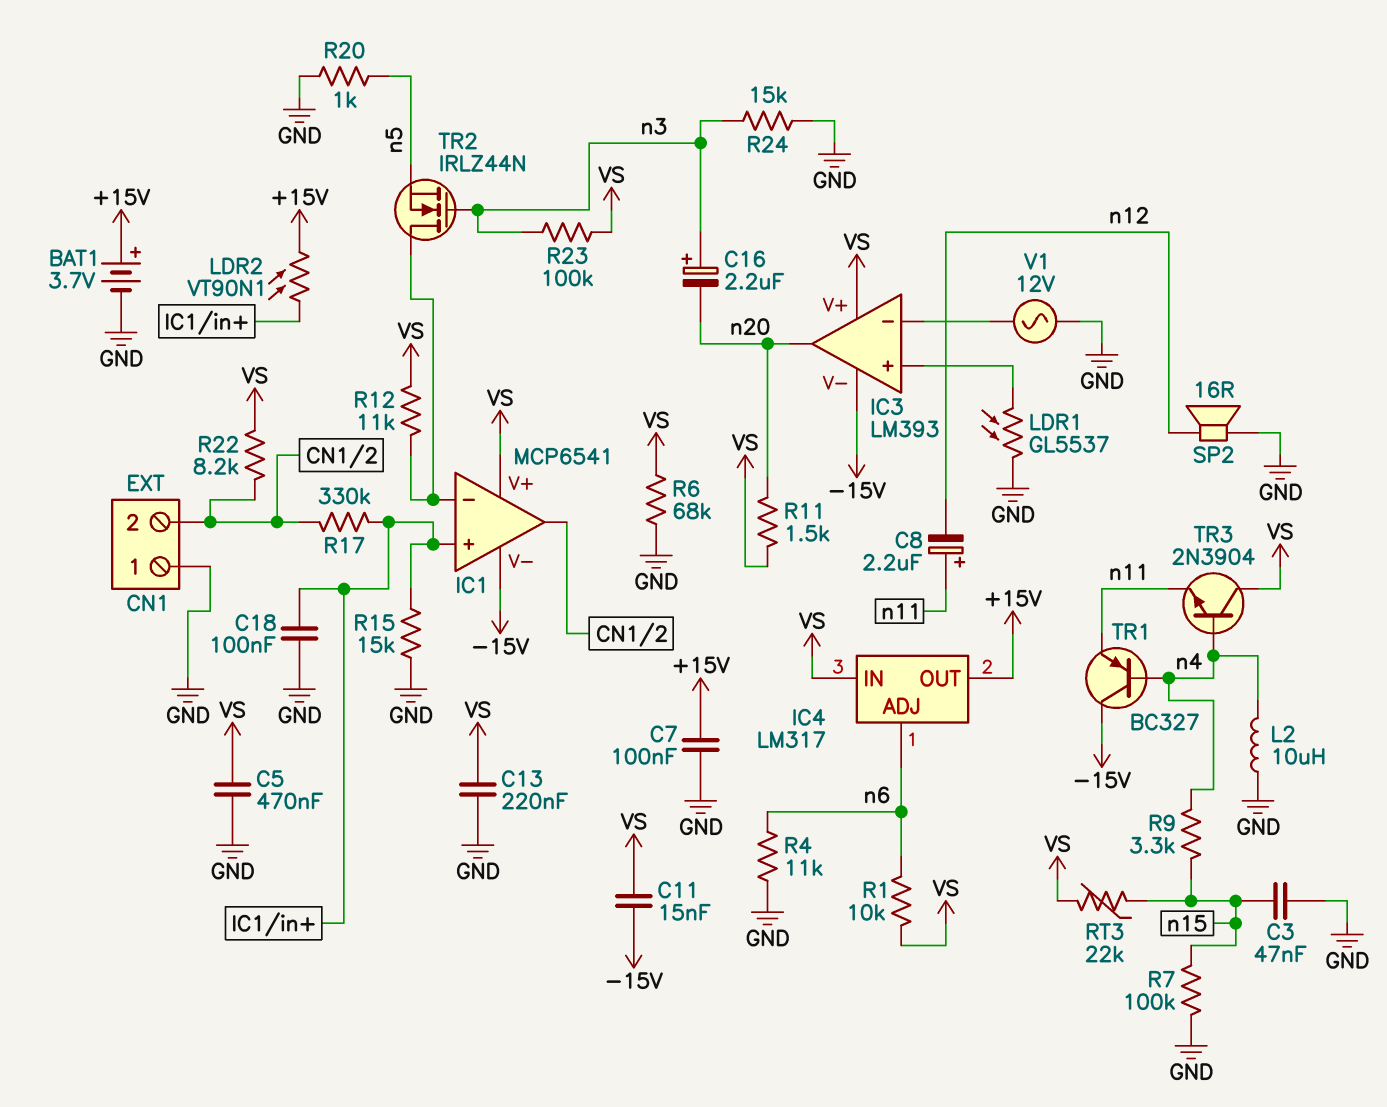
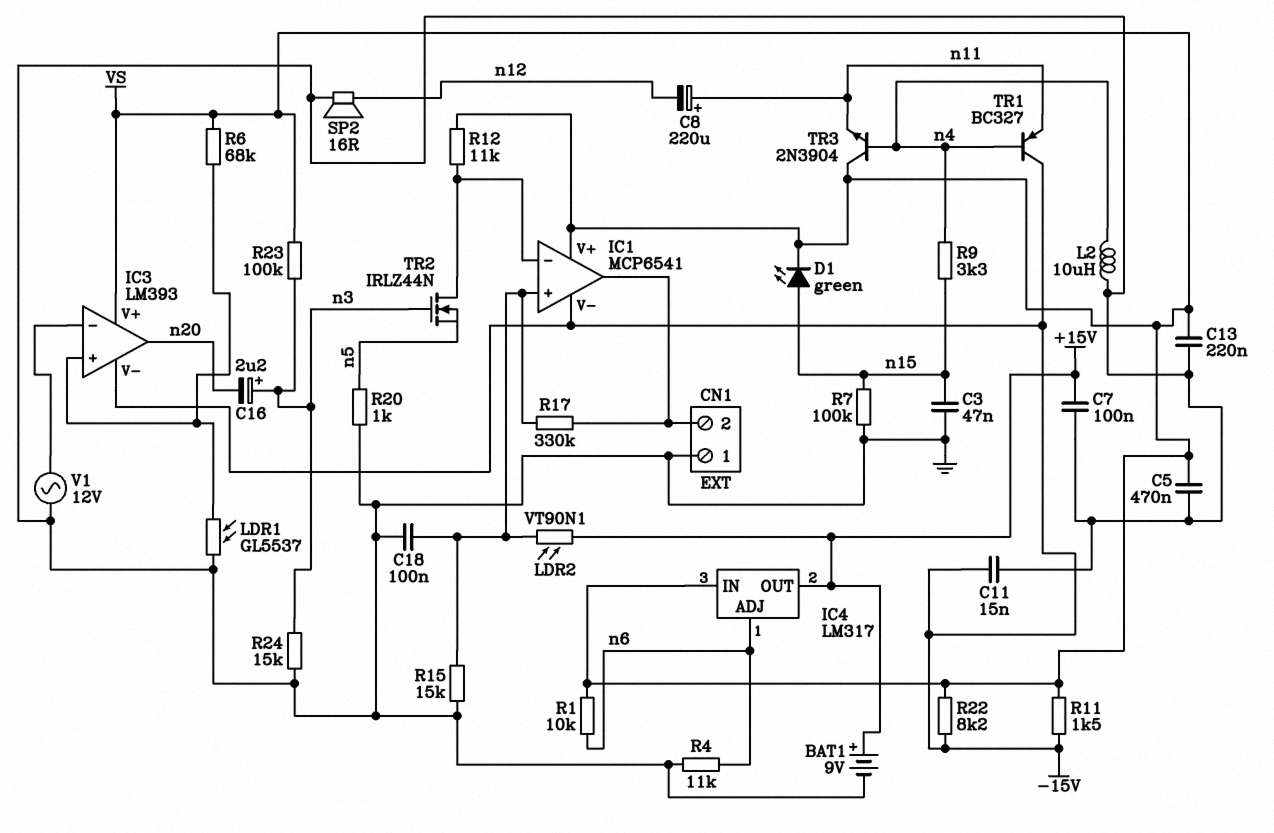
BAT1: 3.7V (plus +15V, minus GND) -> 9V (plus +15V, minus GND)
C8: 2.2uF (plus n11, minus n12) -> 220uF (plus n11, minus n12)
C11: 15nF (-15V, VS) -> 15nF (-15V, GND)
D1: none -> LED green (A n15, K VS)
R6: 68k (GND, VS) -> 68k (IC3/in+, VS)
R11: 1.5k (VS, n20) -> 1.5k (-15V, VS)
R22: 8.2k (CN1/2, VS) -> 8.2k (-15V, VS)
RT3: 22k (VS, n15) -> none

